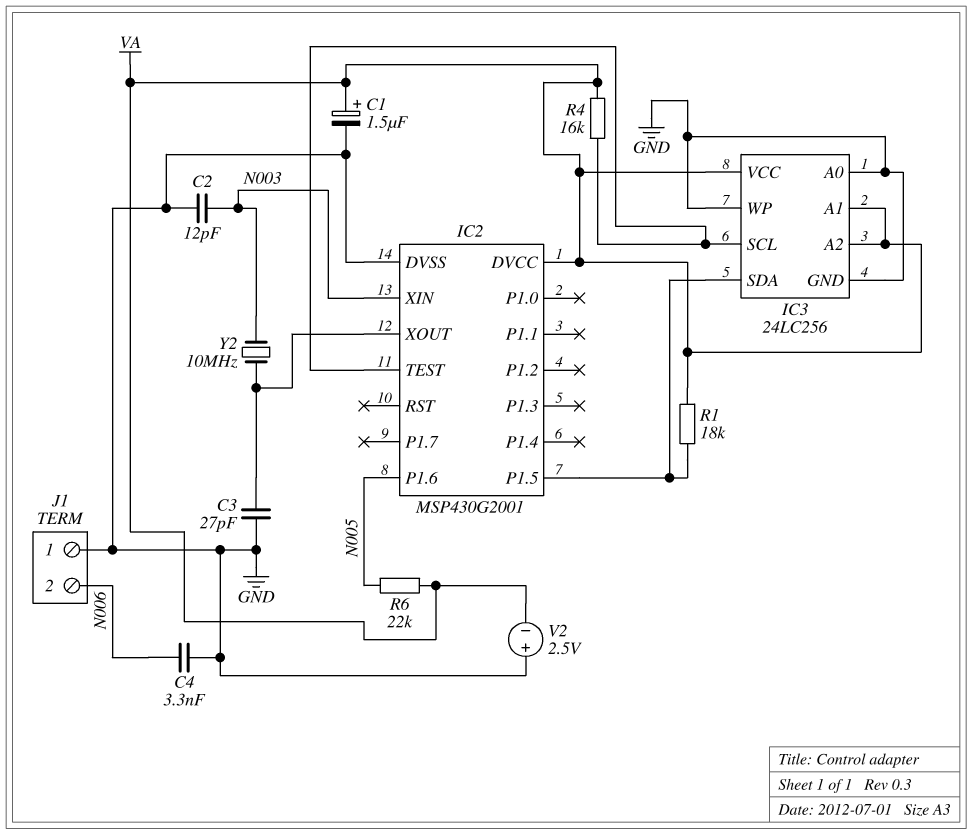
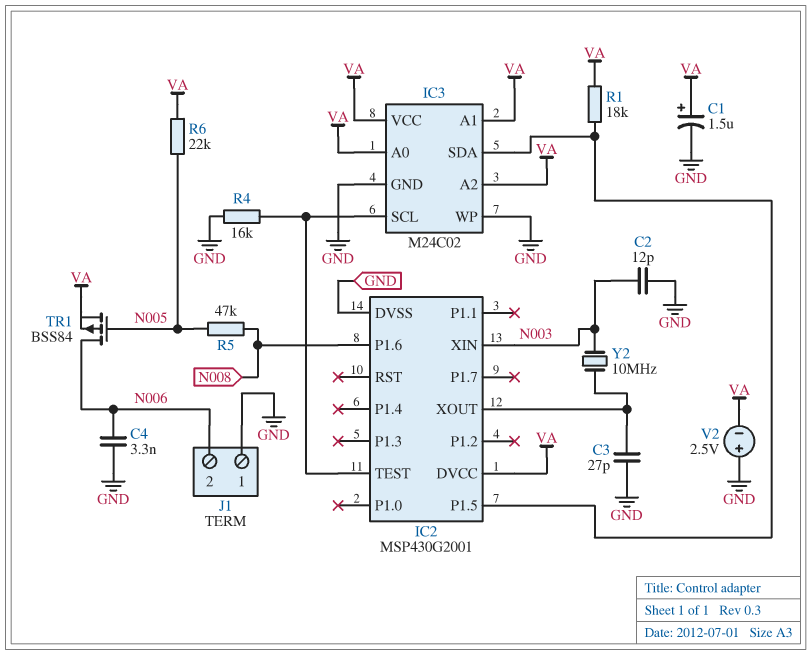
IC2 pin P1.6: N005 -> N008
IC3: 24LC256 -> M24C02
IC3 pin A0: GND -> VA
R4: 16k (IC2/TEST, VA) -> 16k (GND, IC2/TEST)
R5: none -> 47k (N005, N008)
TR1: none -> PMOS BSS84 (G N005, D N006, S VA)

